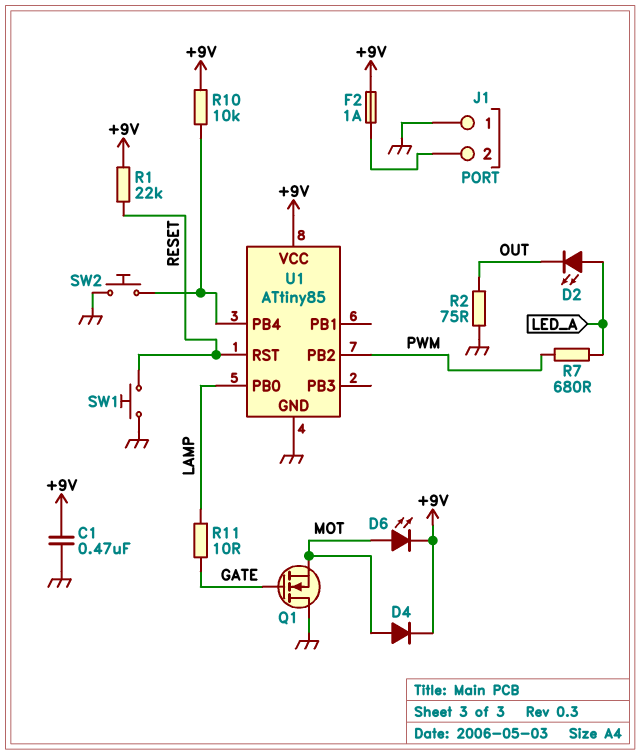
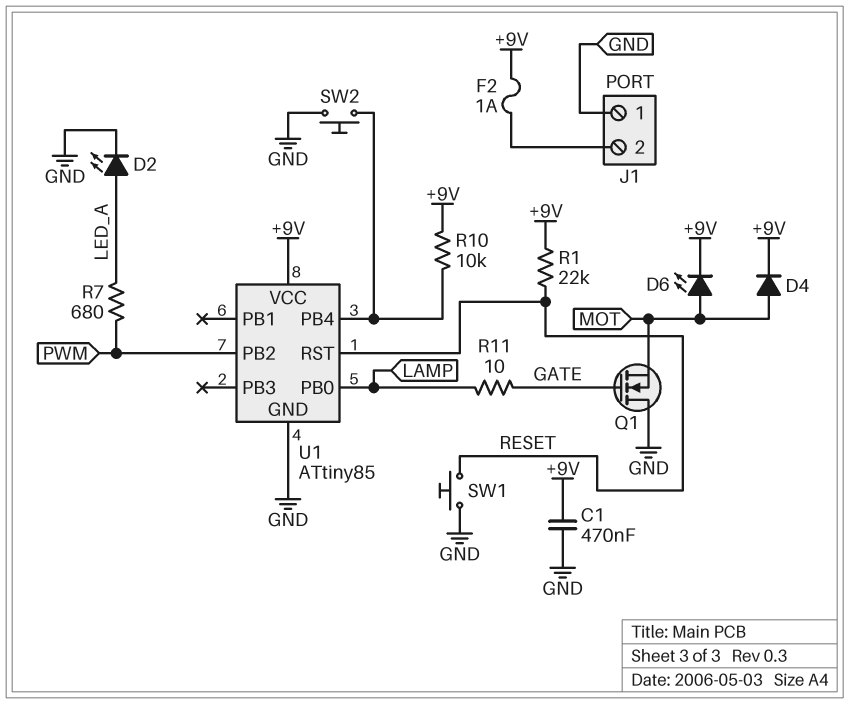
D2: LED (A LED_A, K OUT) -> LED (A LED_A, K GND)
R2: 75 (GND, OUT) -> none

